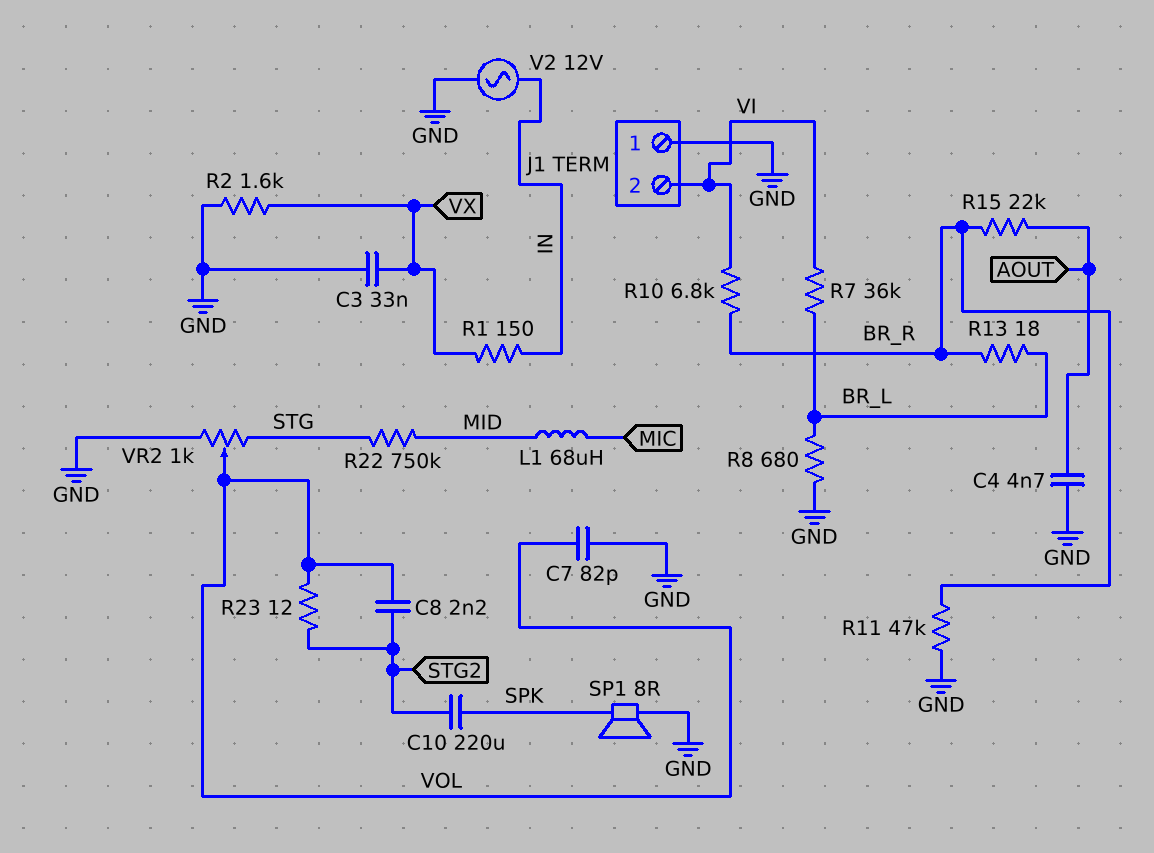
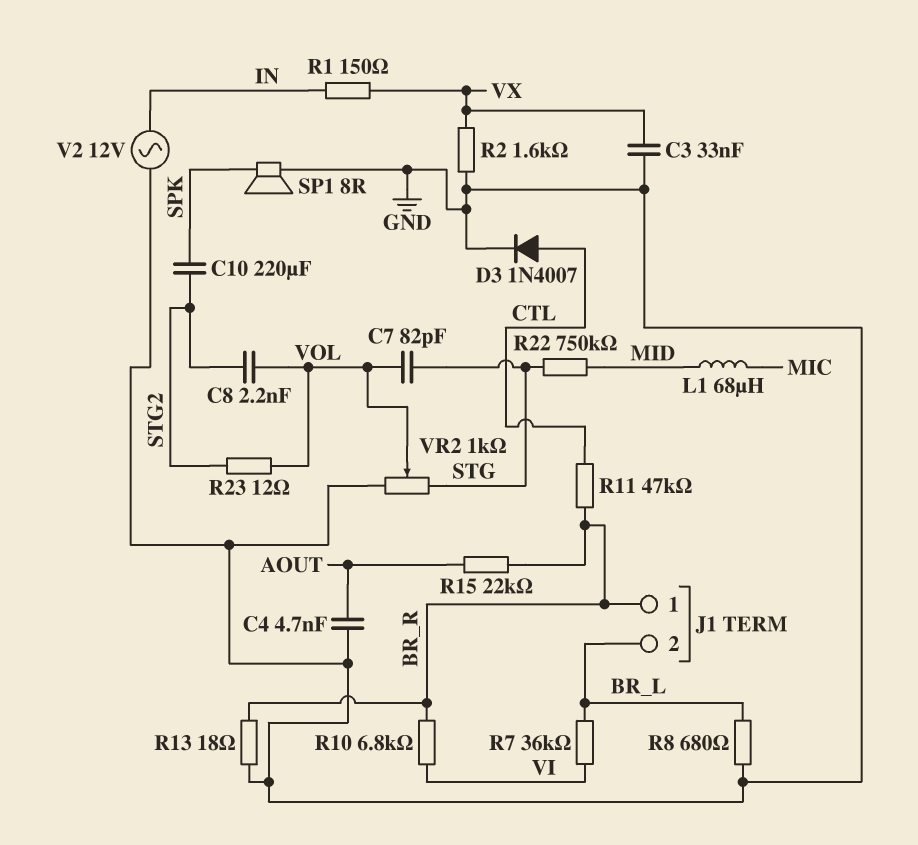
C7: 82pF (GND, VOL) -> 82pF (STG, VOL)
D3: none -> diode 1N4007 (A CTL, K GND)
J1 pin 1: GND -> BR_R
J1 pin 2: VI -> BR_L
R11: 47k (BR_R, GND) -> 47k (BR_R, CTL)
R13: 18 (BR_L, BR_R) -> 18 (BR_R, GND)

